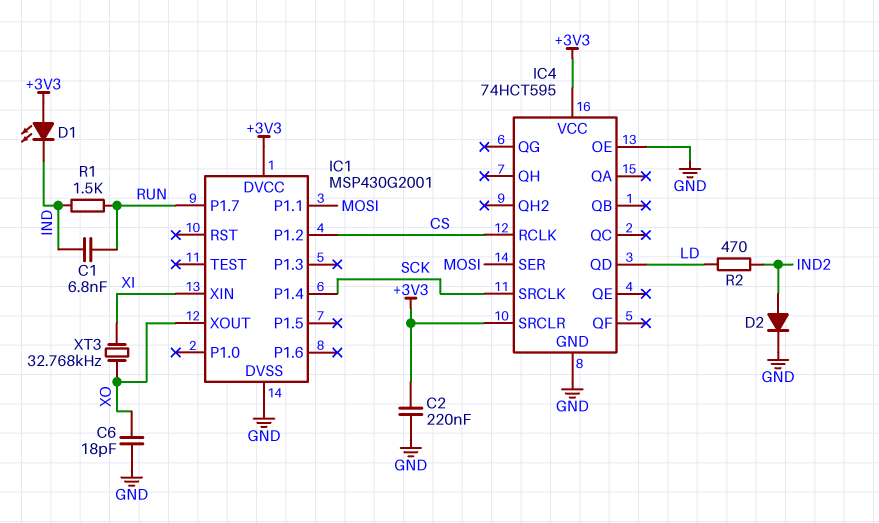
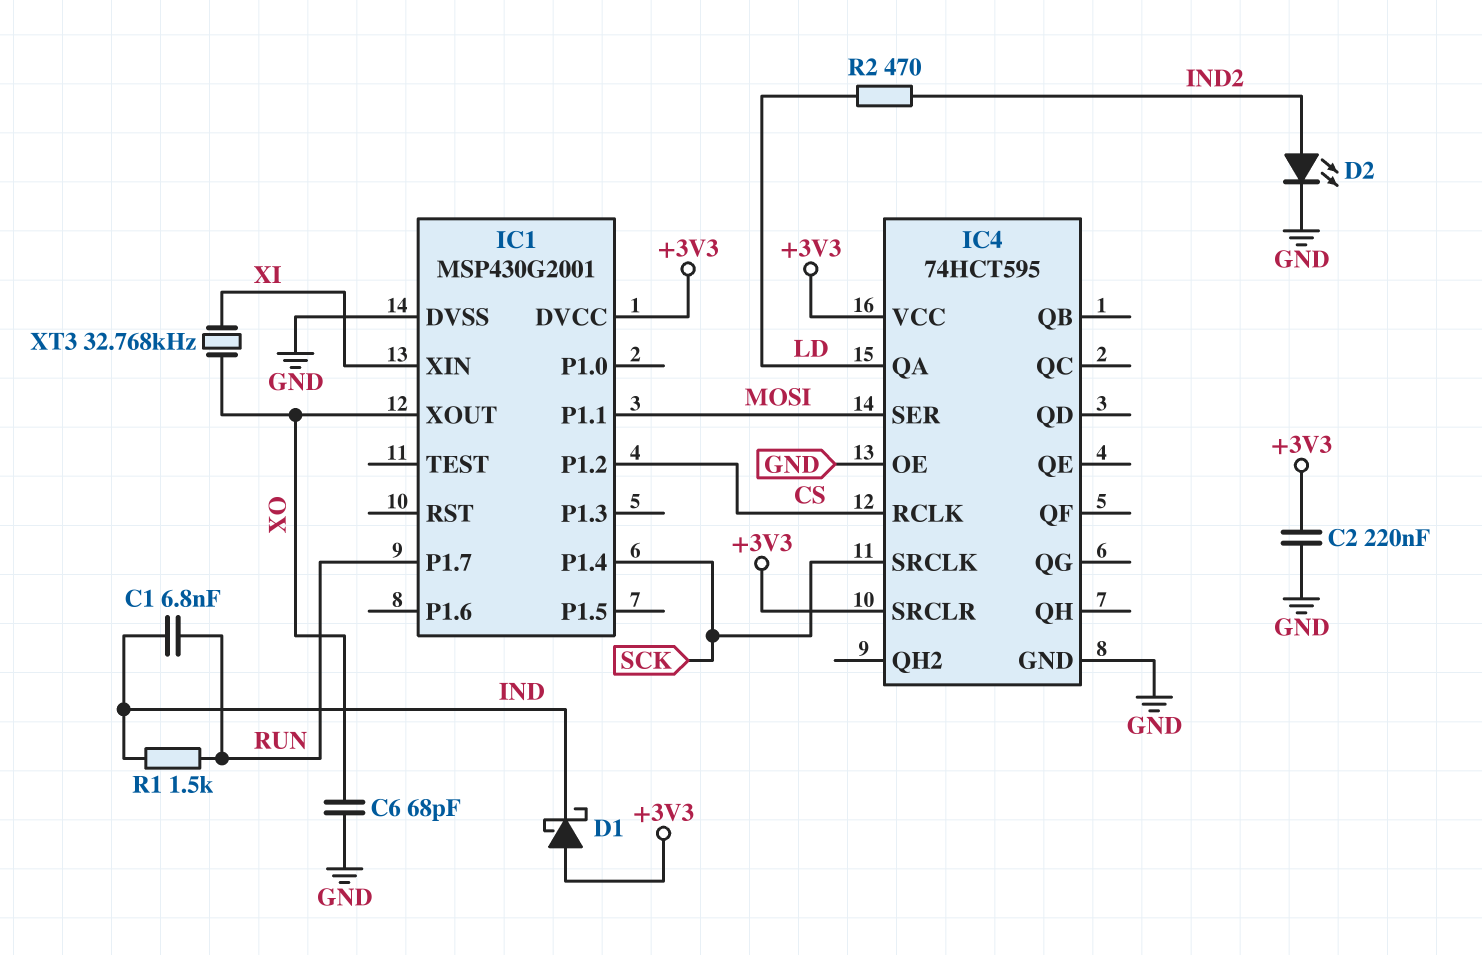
C6: 18pF (GND, XO) -> 68pF (GND, XO)
D1: LED (A +3V3, K IND) -> schottky (A +3V3, K IND)
D2: diode (A IND2, K GND) -> LED (A IND2, K GND)
IC4 pin QA: none -> LD
IC4 pin QD: LD -> none

